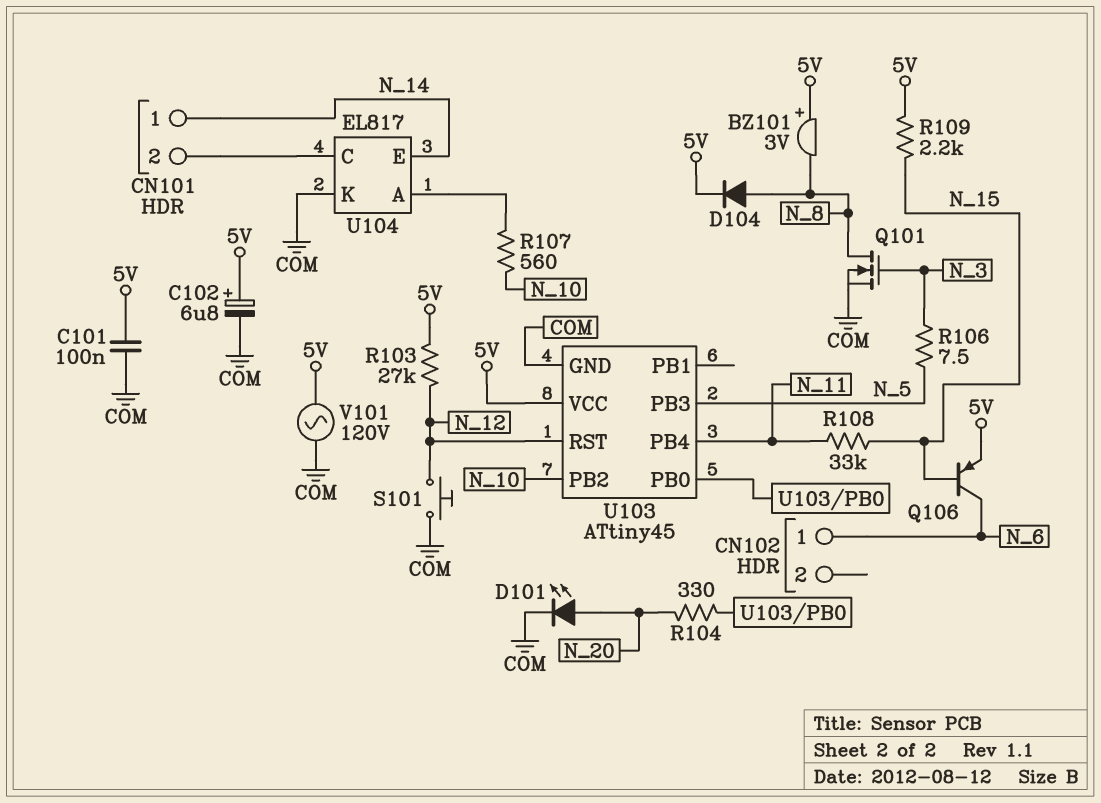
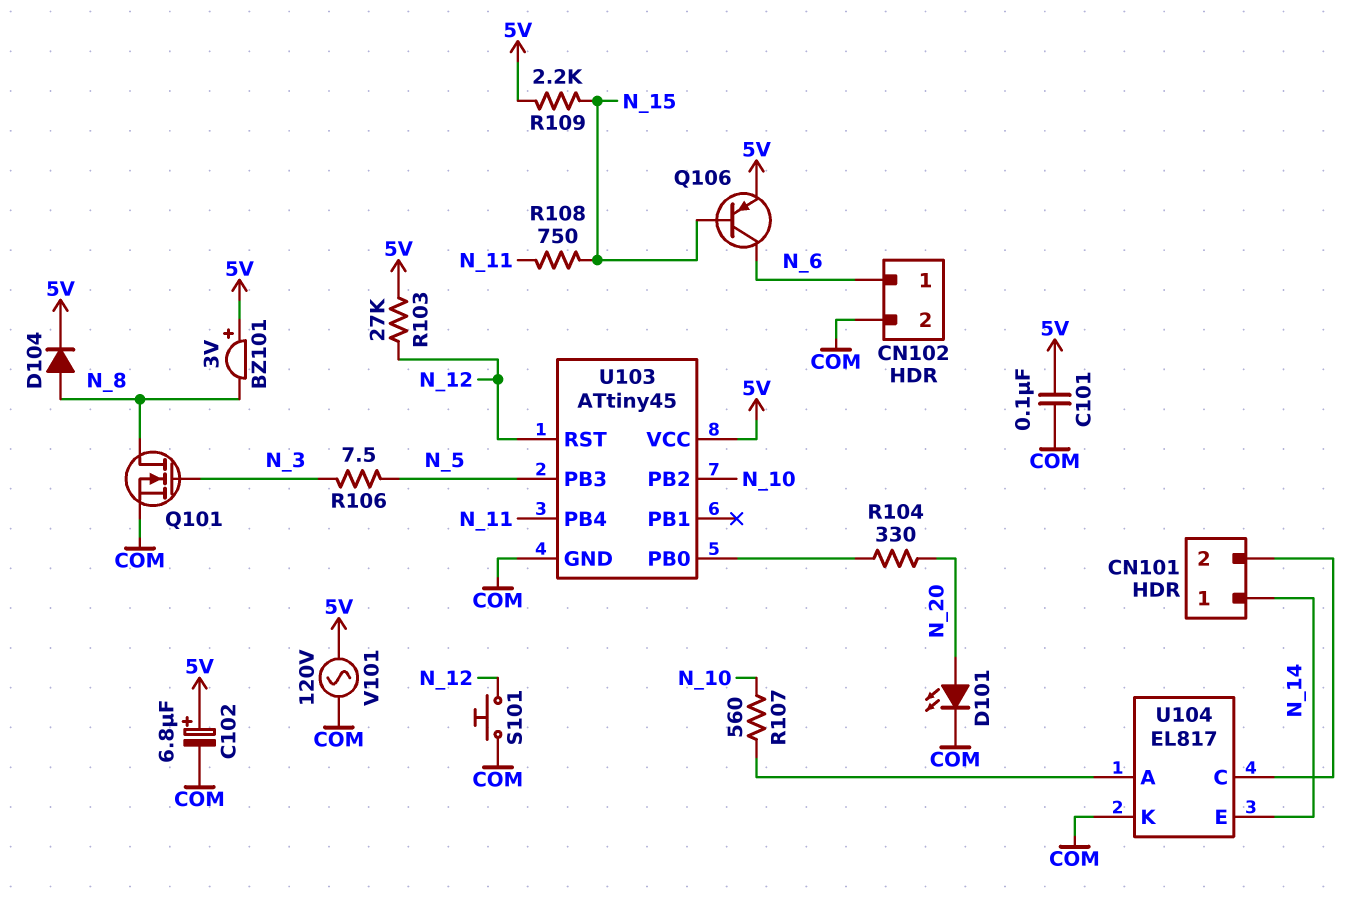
CN102 pin 2: none -> COM
R108: 33k (N_11, N_15) -> 750 (N_11, N_15)

